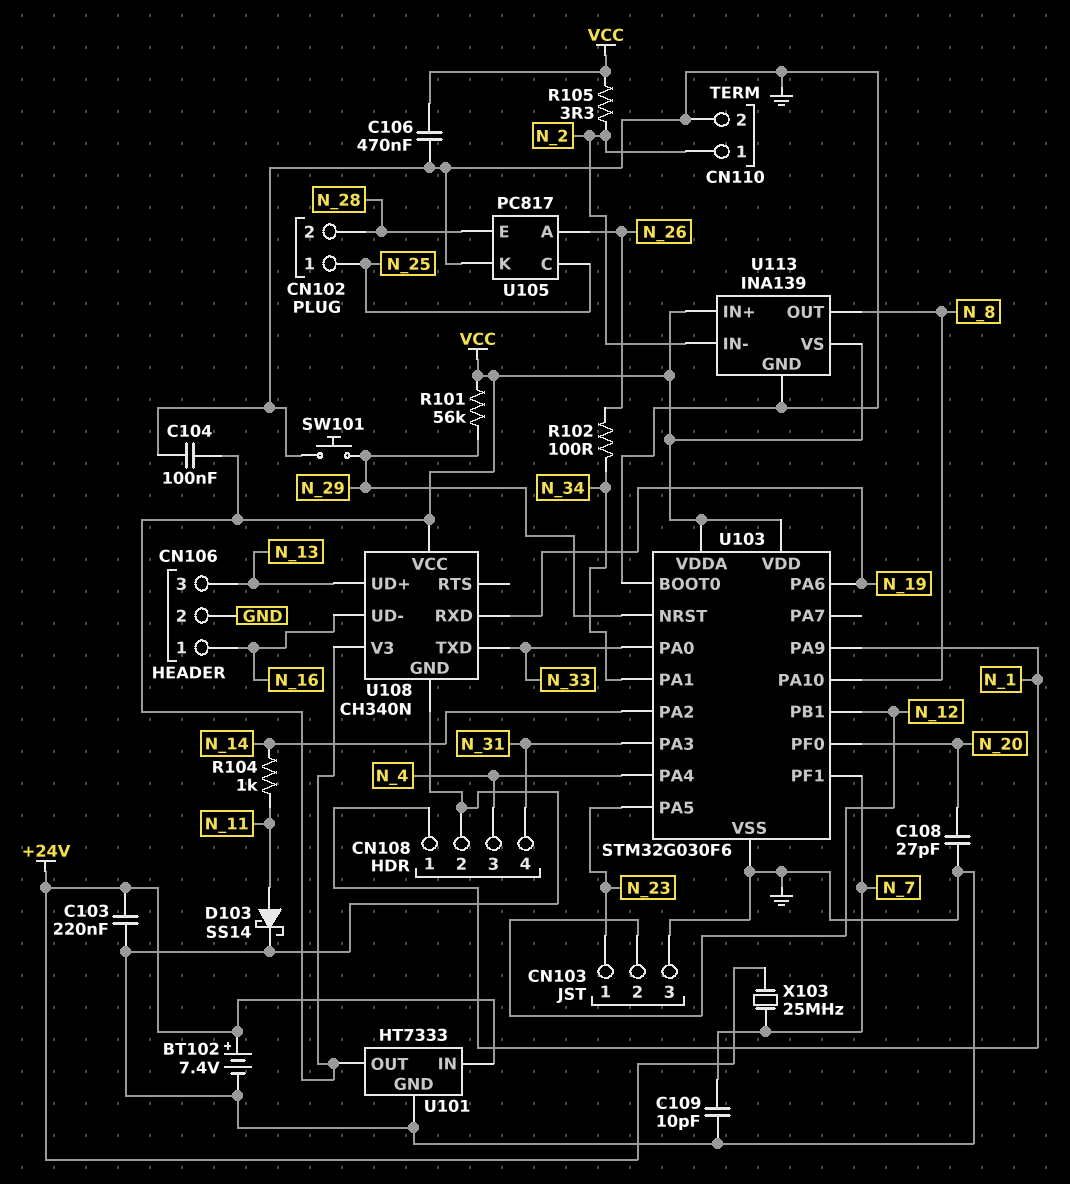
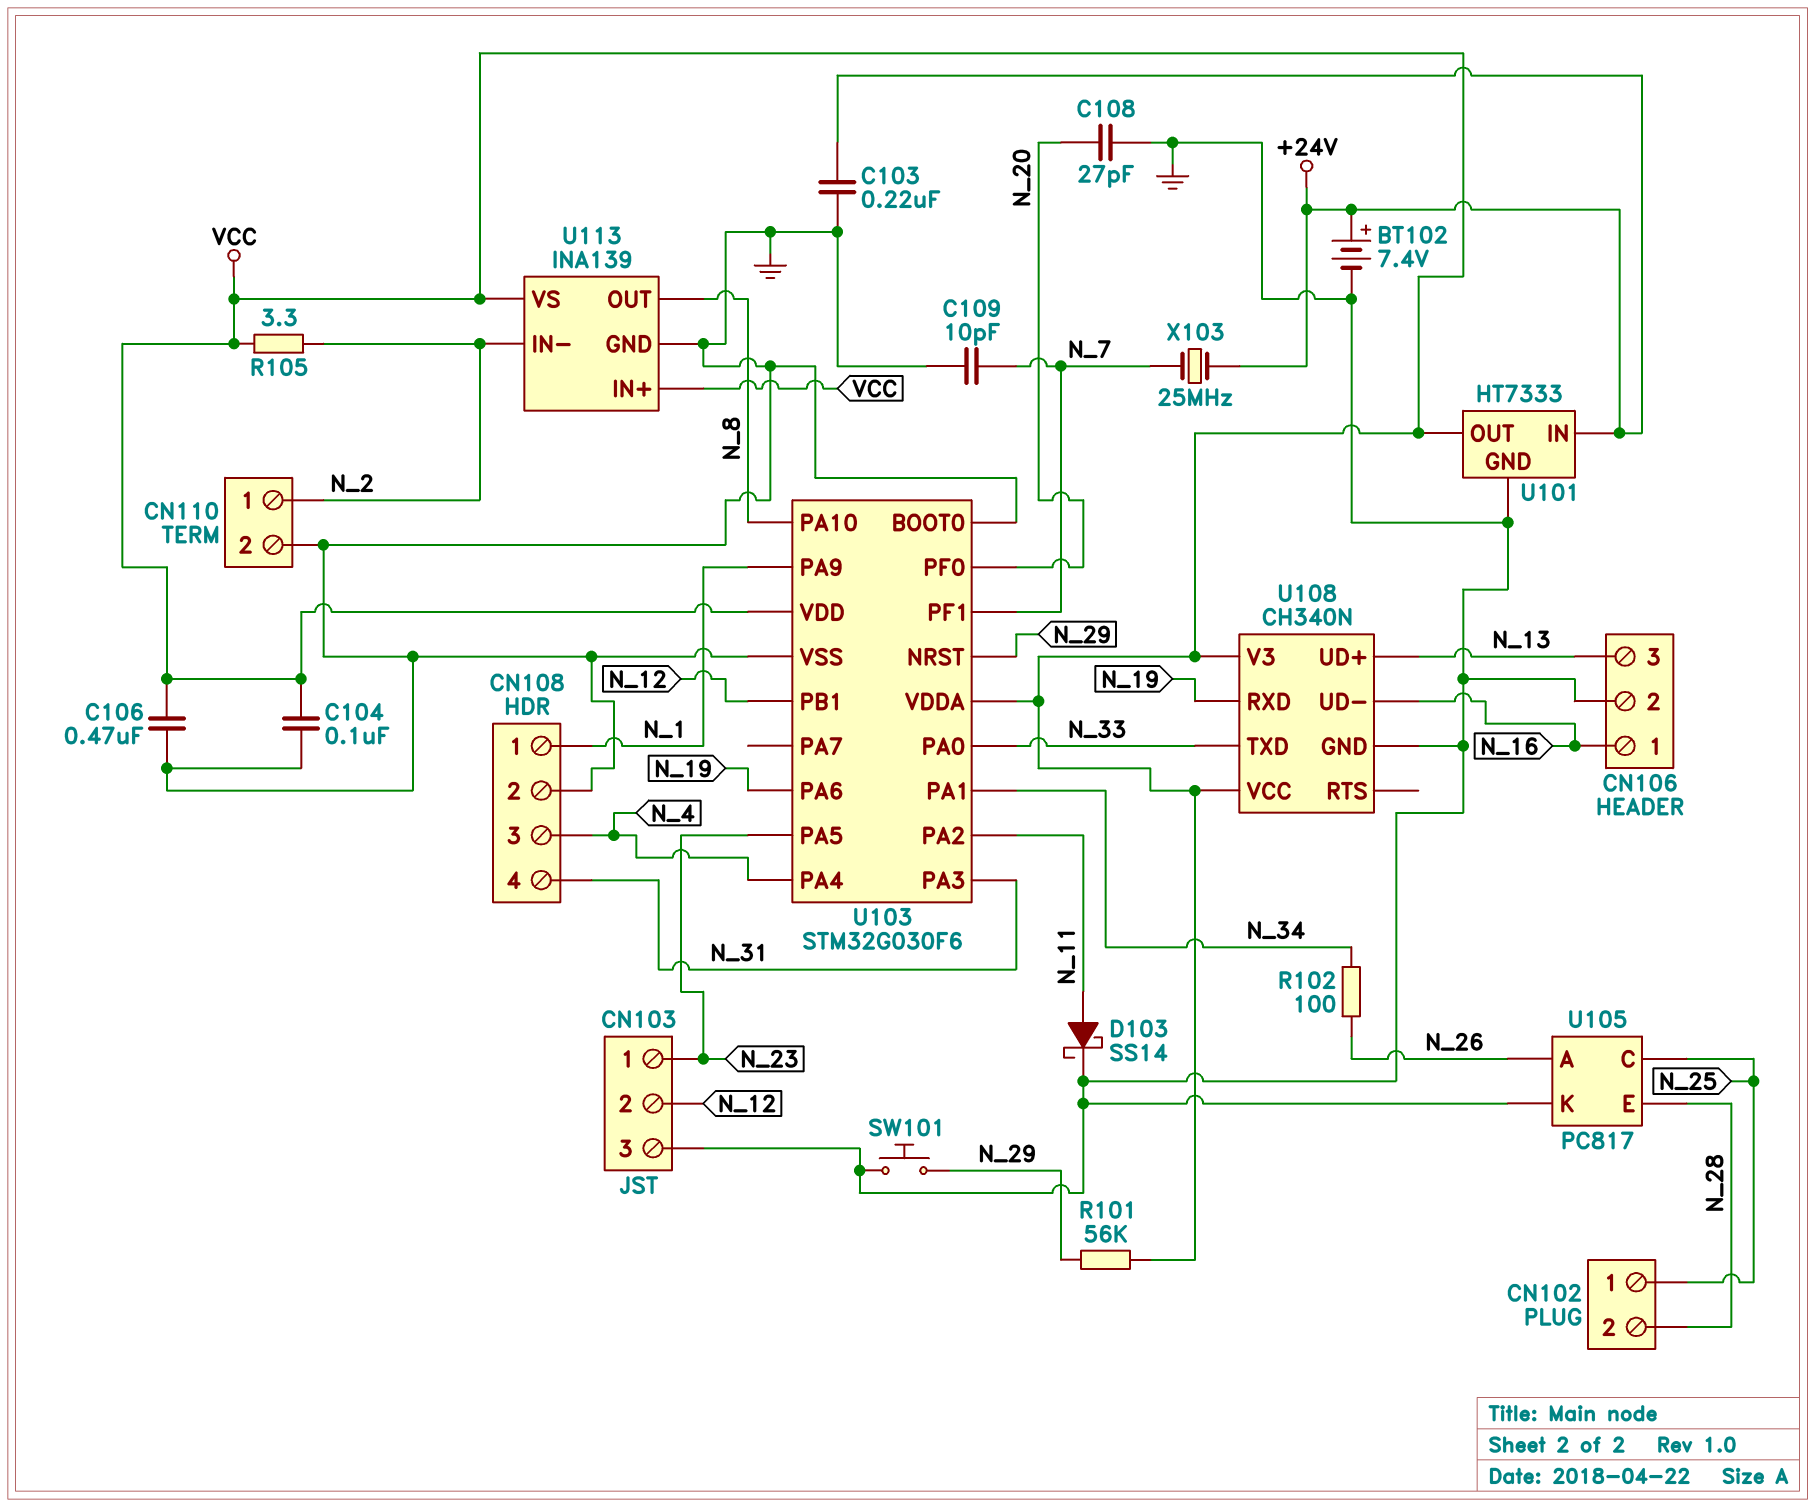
R104: 1k (N_11, N_14) -> none
U103 pin PA2: N_14 -> N_11

